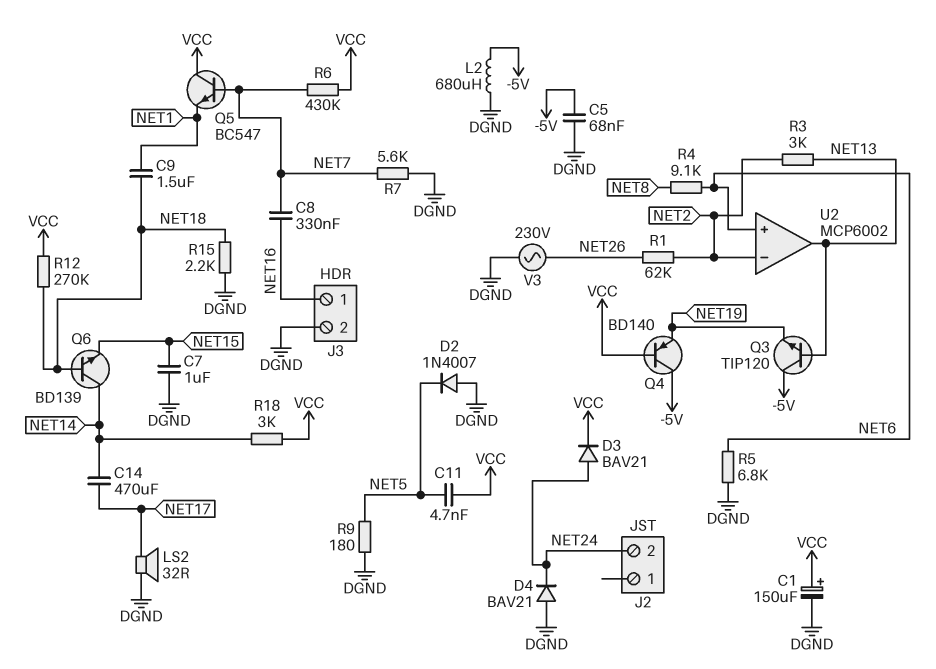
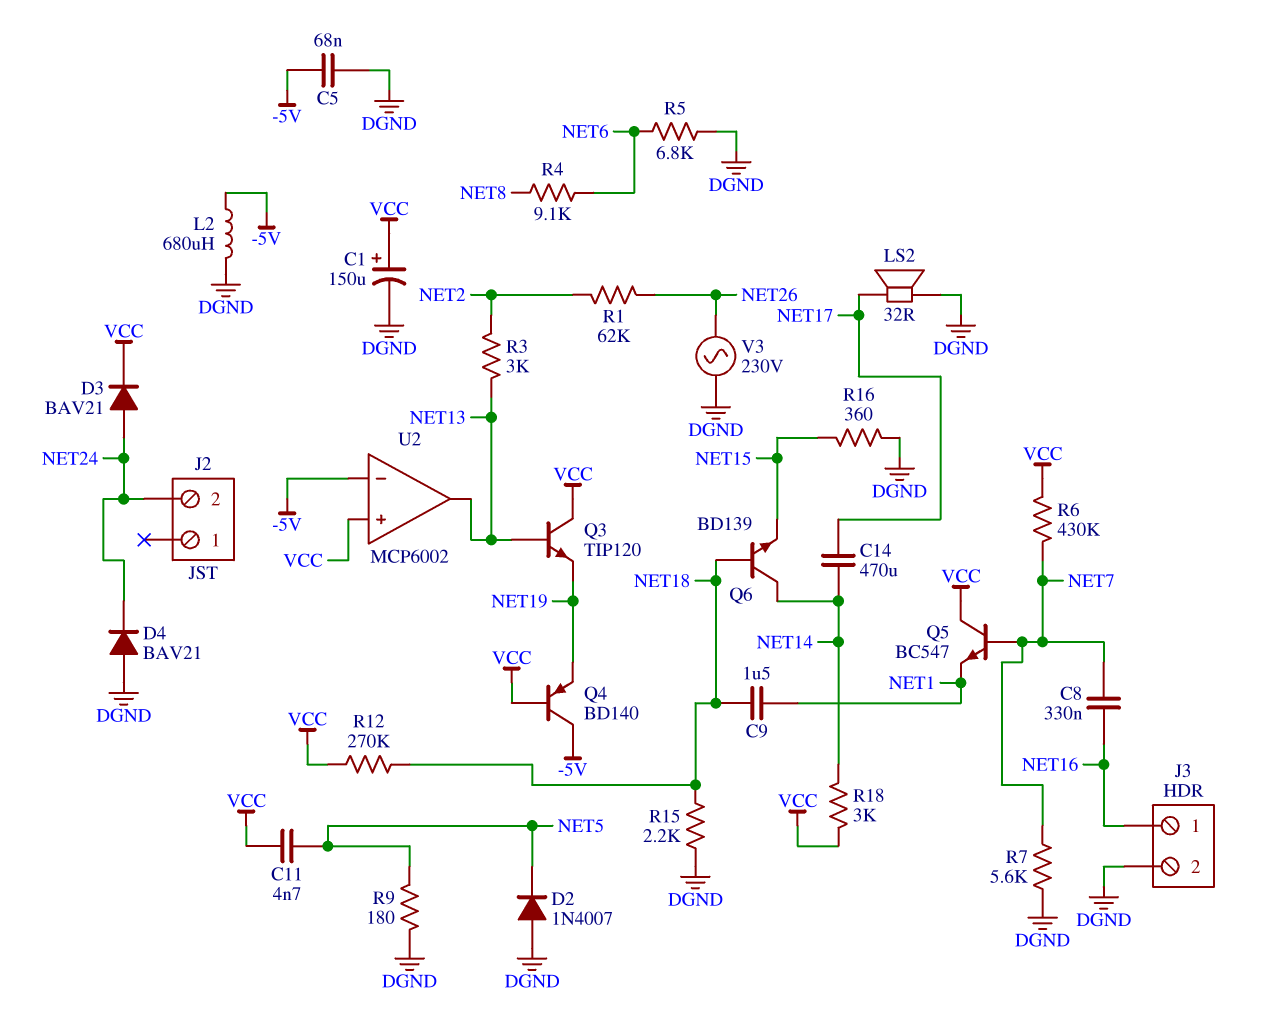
C7: 1uF (DGND, NET15) -> none
Q3: NPN TIP120 (B NET13, C -5V, E NET19) -> NPN TIP120 (B NET13, C VCC, E NET19)
R16: none -> 360 (DGND, NET15)
U2 pin in+: NET6 -> VCC
U2 pin in-: NET2 -> -5V

